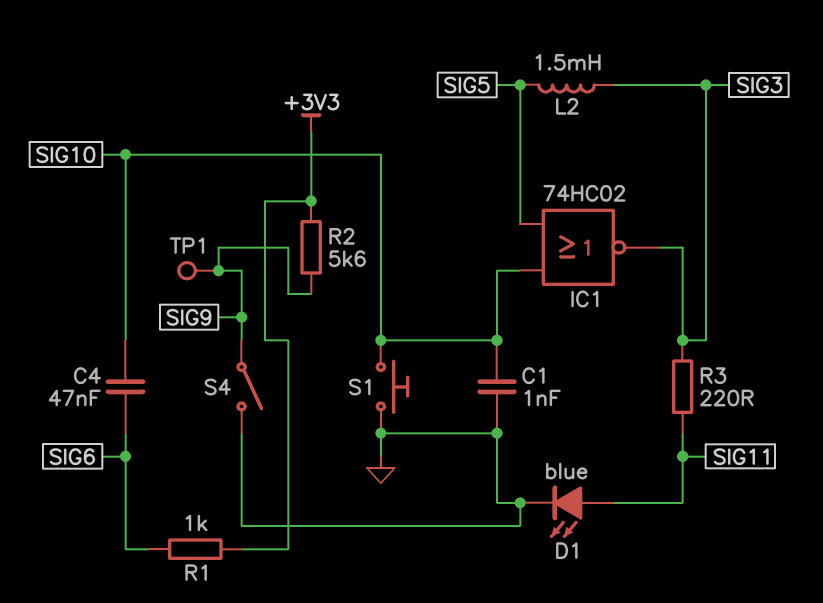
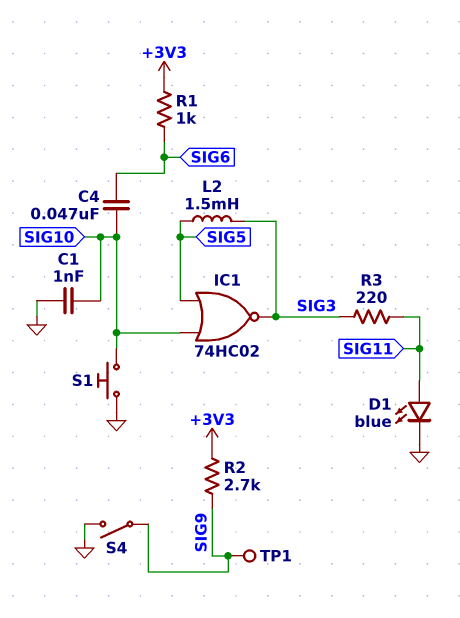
R2: 5.6k (+3V3, SIG9) -> 2.7k (+3V3, SIG9)

